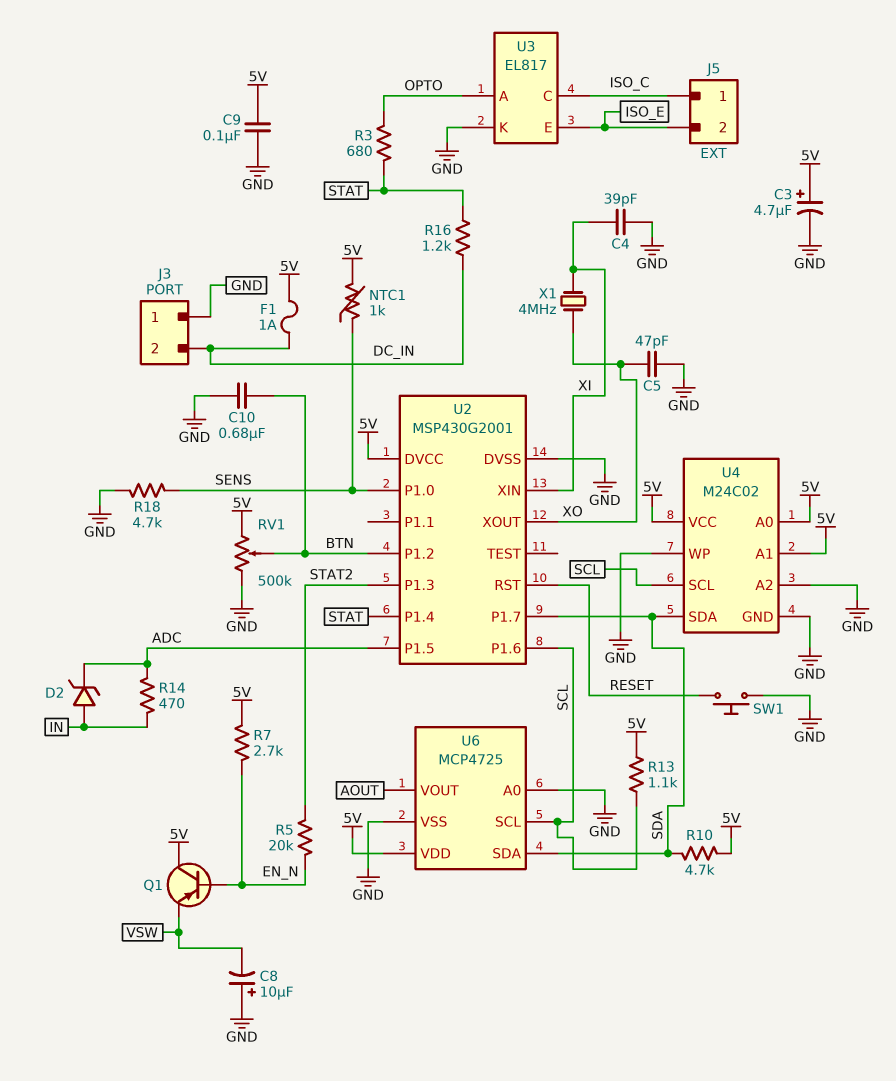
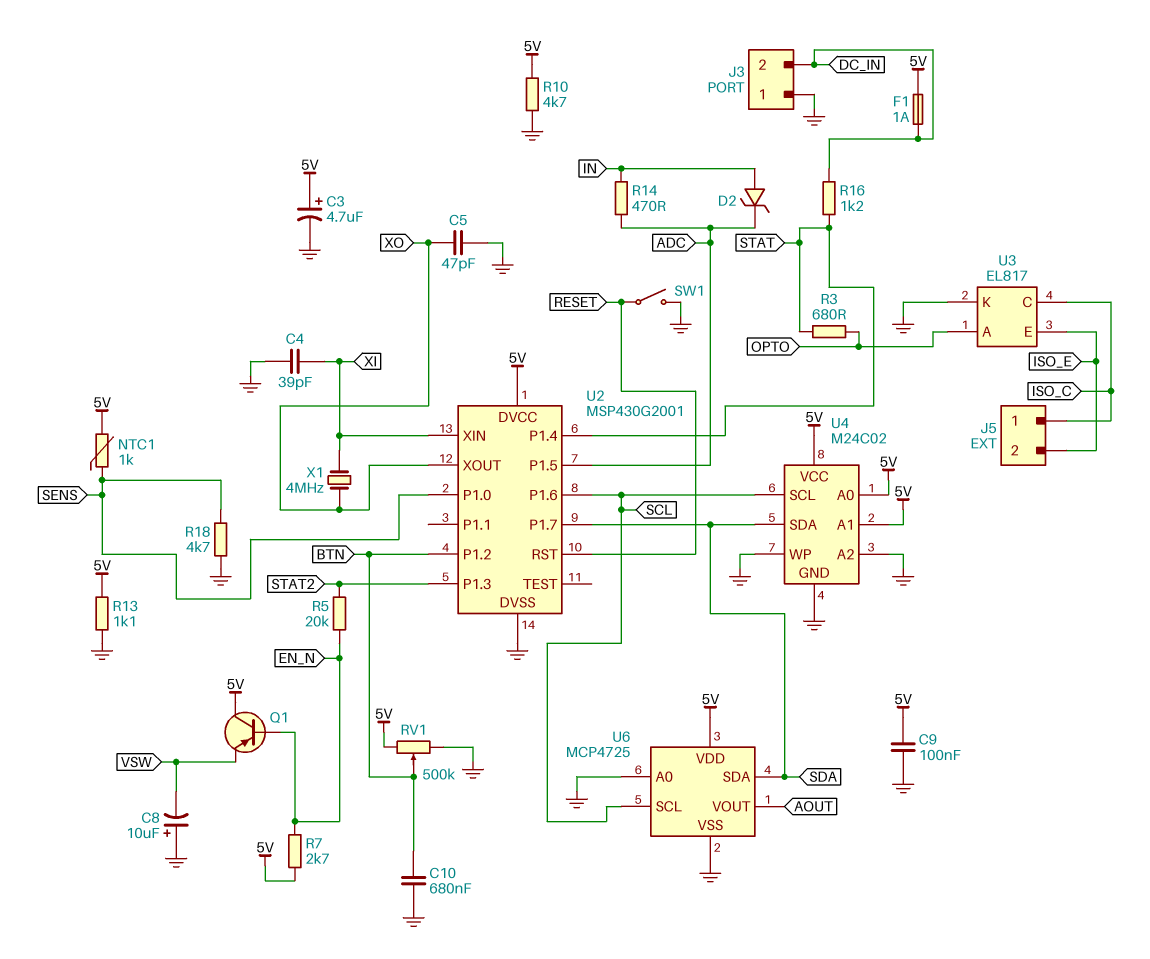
R10: 4.7k (5V, SDA) -> 4.7k (5V, GND)
R13: 1.1k (5V, SCL) -> 1.1k (5V, GND)
SW1: button (GND, RESET) -> switch (GND, RESET)

